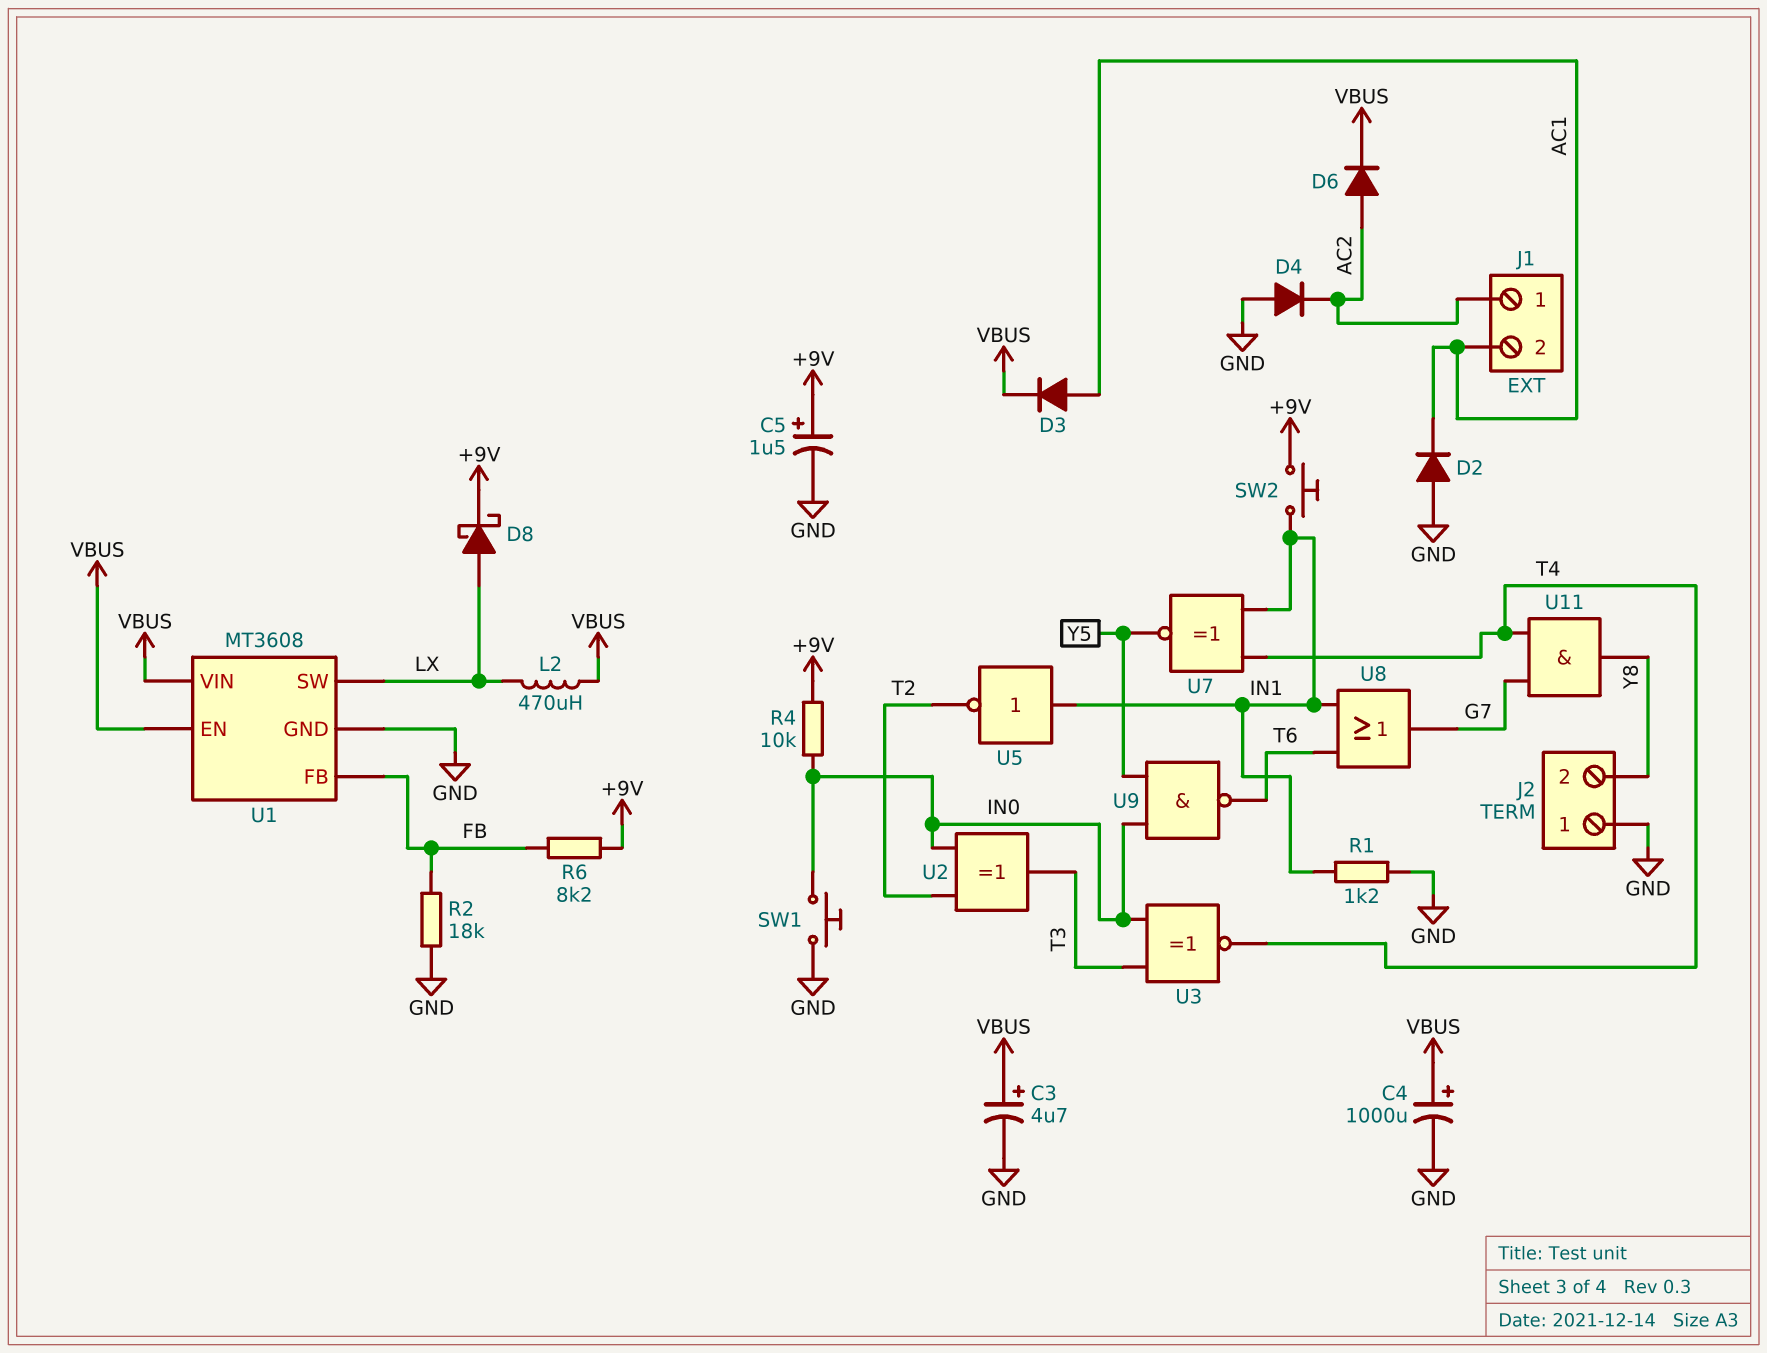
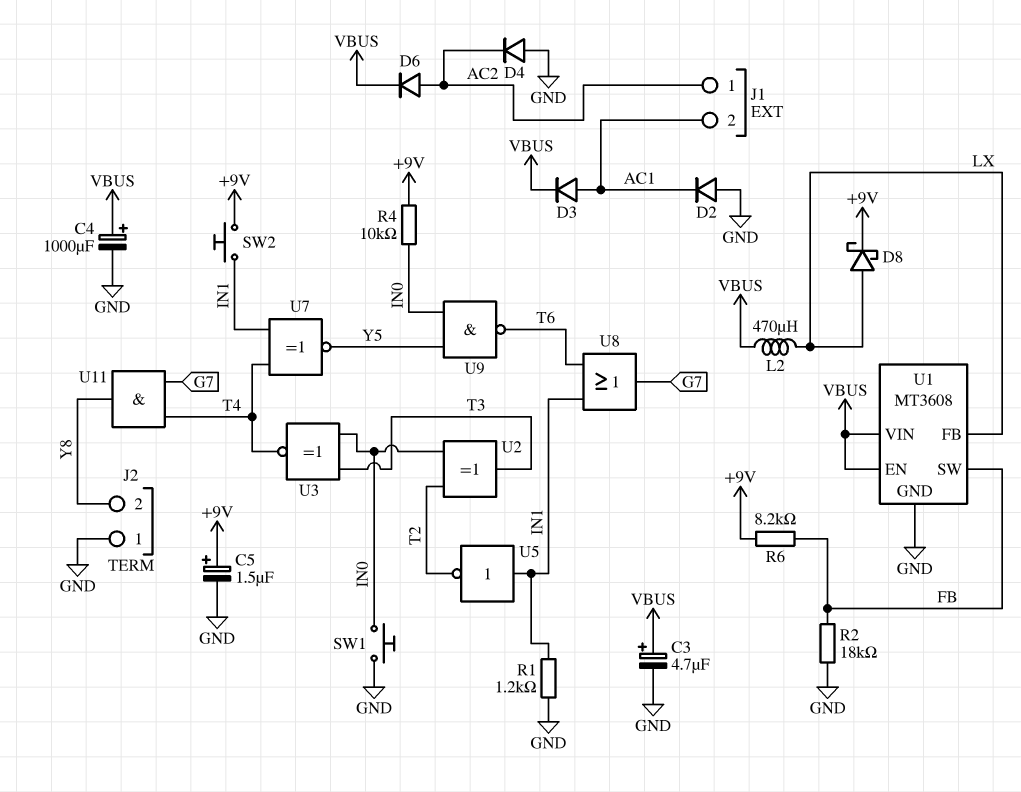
U1 pin FB: FB -> LX
U1 pin SW: LX -> FB

